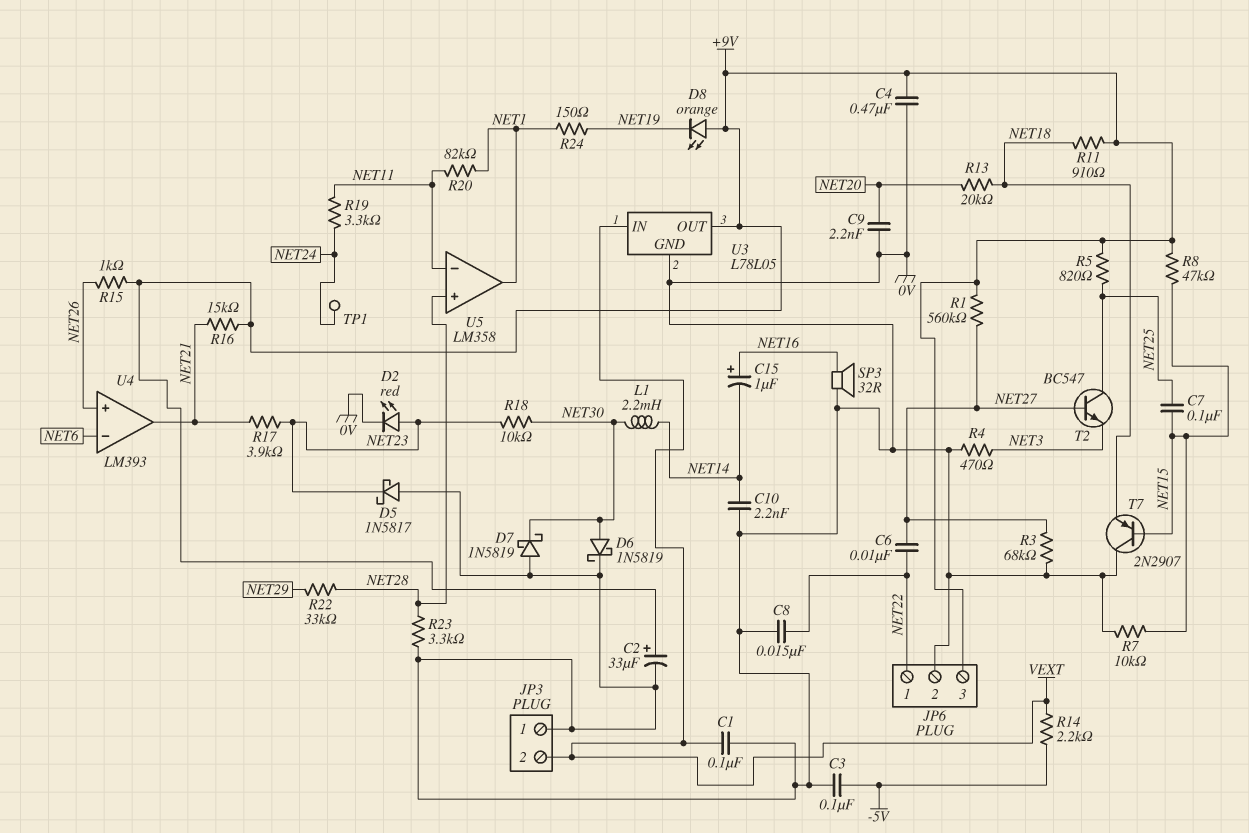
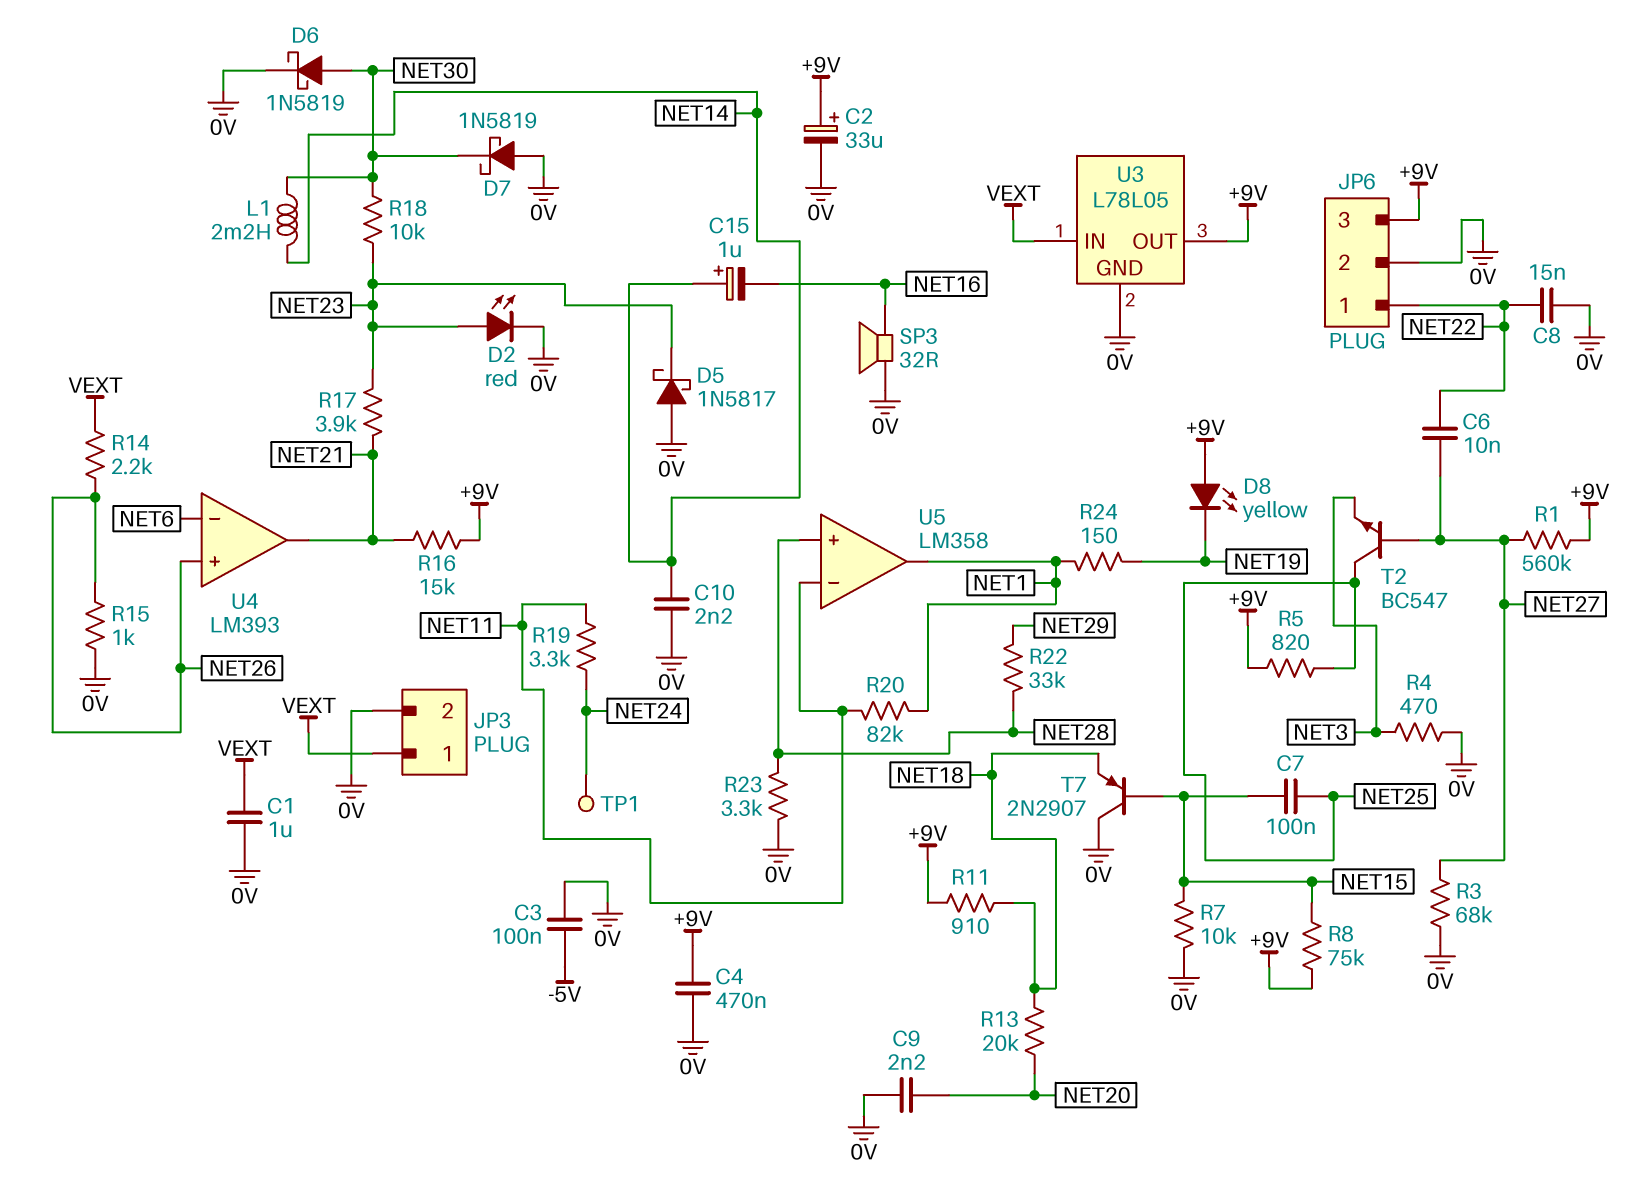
C1: 100nF (0V, VEXT) -> 1uF (0V, VEXT)
C15: 1uF (plus NET16, minus NET14) -> 1uF (plus NET14, minus NET16)
D8: LED orange (A +9V, K NET19) -> LED yellow (A +9V, K NET19)
JP3 pin 1: 0V -> VEXT
JP3 pin 2: VEXT -> 0V
R8: 47k (+9V, NET15) -> 75k (+9V, NET15)
R14: 2.2k (-5V, VEXT) -> 2.2k (NET26, VEXT)
R15: 1k (+9V, NET26) -> 1k (0V, NET26)

